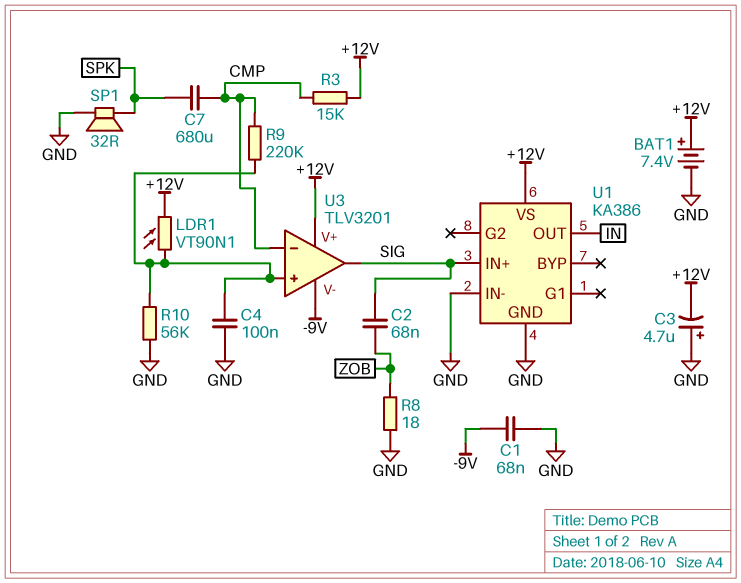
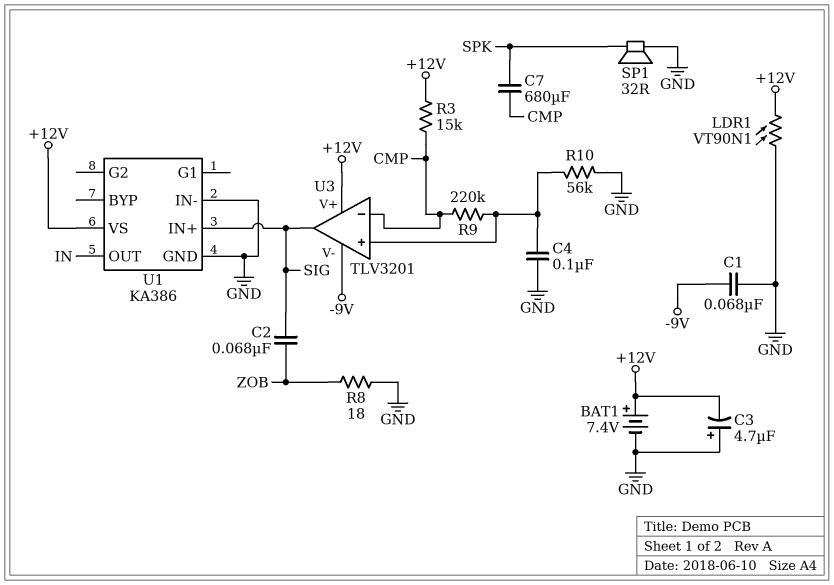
LDR1: VT90N1 (+12V, U3/in+) -> VT90N1 (+12V, GND)

